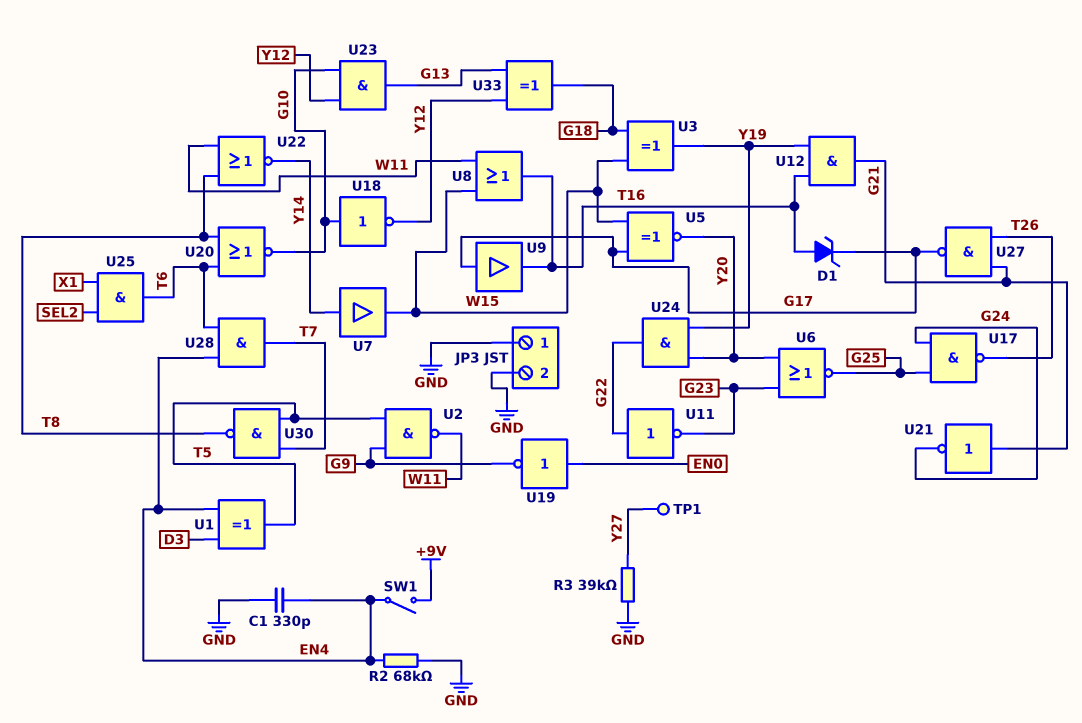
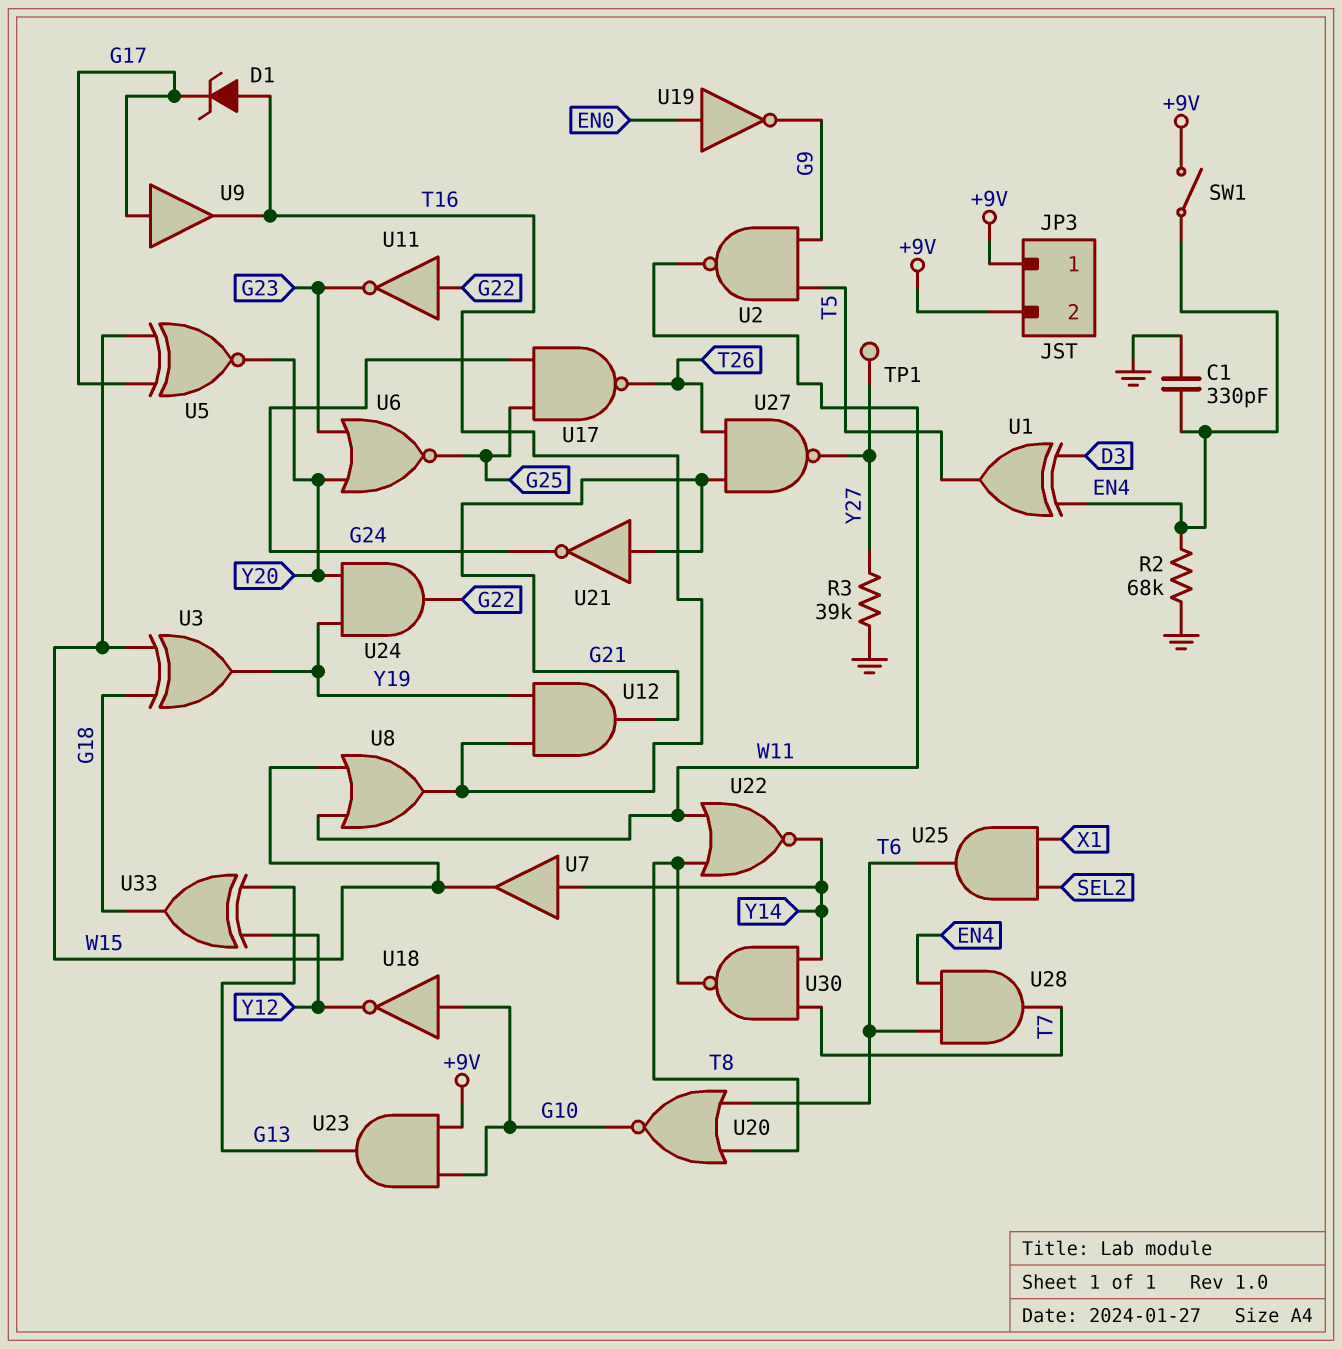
JP3 pin 1: GND -> +9V
JP3 pin 2: GND -> +9V
U23: AND (in G10, in Y12, out G13) -> AND (in +9V, in G10, out G13)
U27: NAND (in G21, in T26, out G17) -> NAND (in G21, in T26, out Y27)
U30: NAND (in T5, in T7, out T8) -> NAND (in T7, in Y14, out T8)

